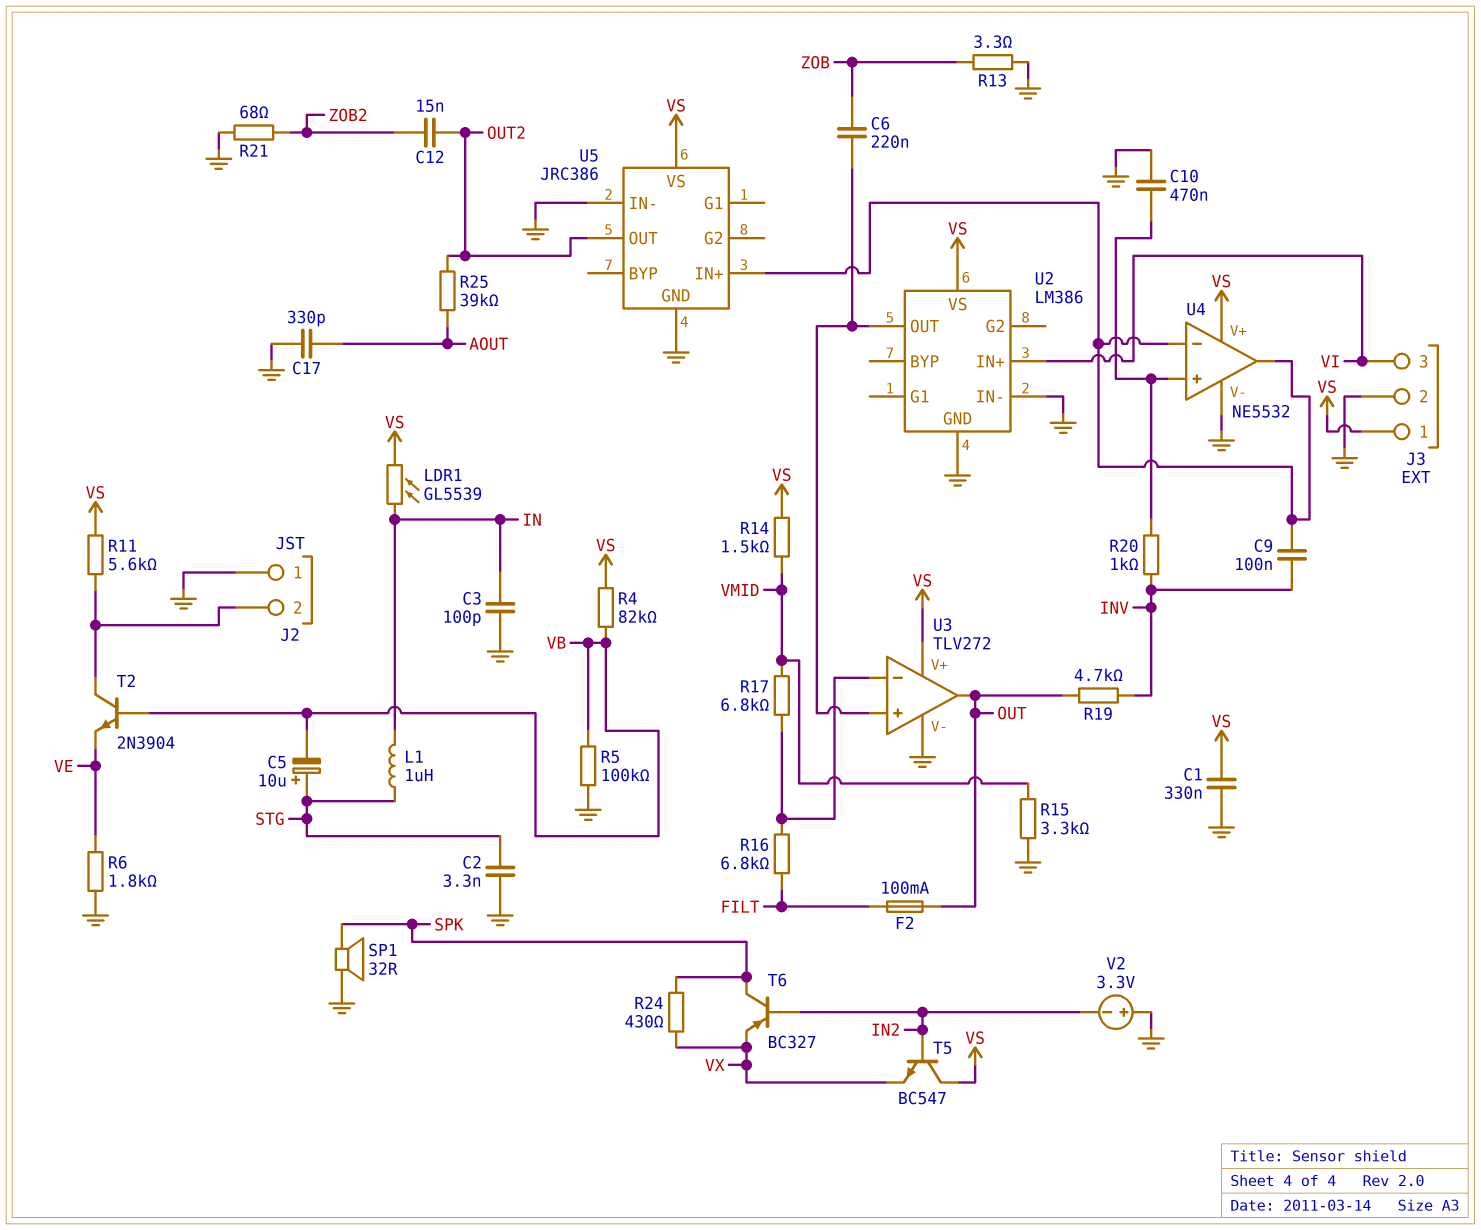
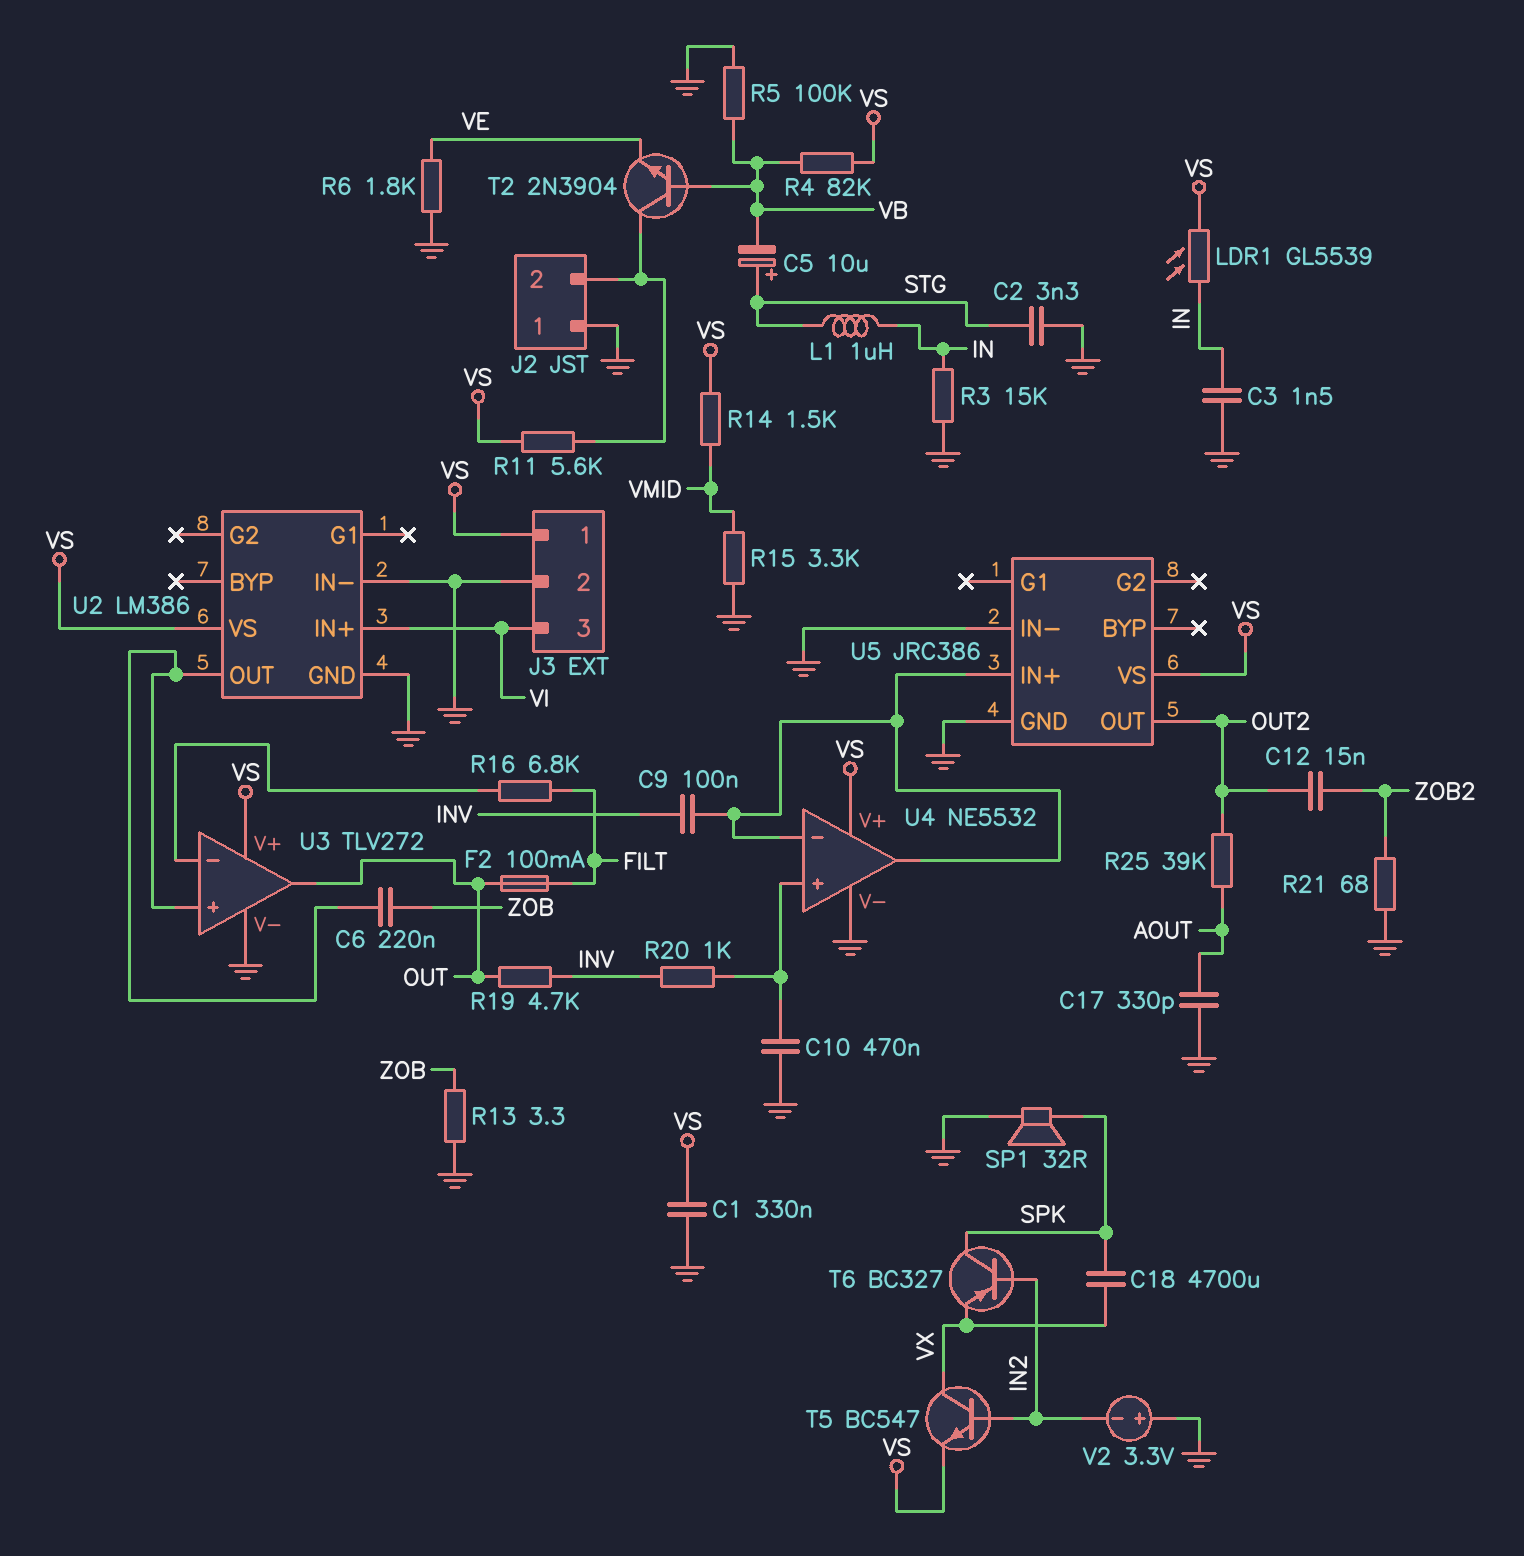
C3: 100pF (GND, IN) -> 1.5nF (GND, IN)
C18: none -> 4700uF (SPK, VX)
R3: none -> 15k (GND, IN)
R17: 6.8k (U3/in-, VMID) -> none
R24: 430 (SPK, VX) -> none
T5: NPN BC547 (B IN2, C VS, E VX) -> NPN BC547 (B IN2, C VX, E VS)

